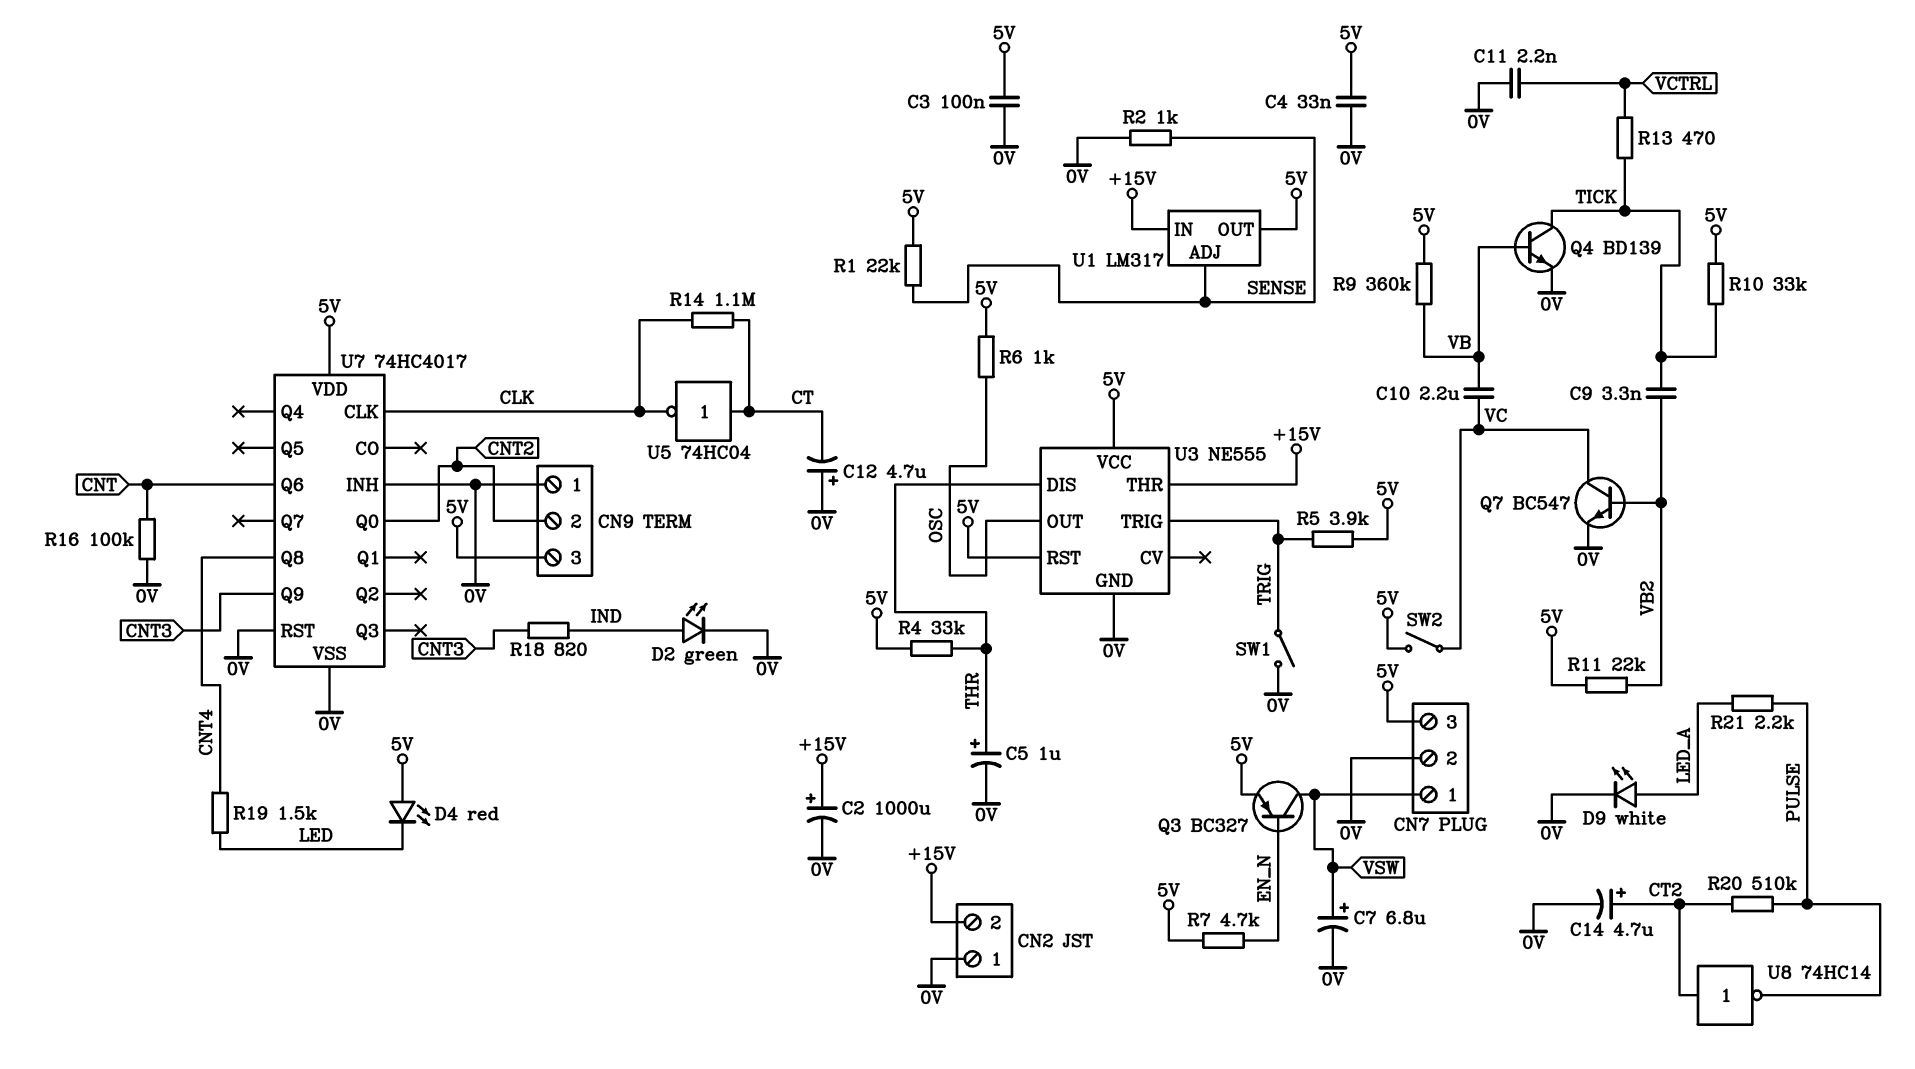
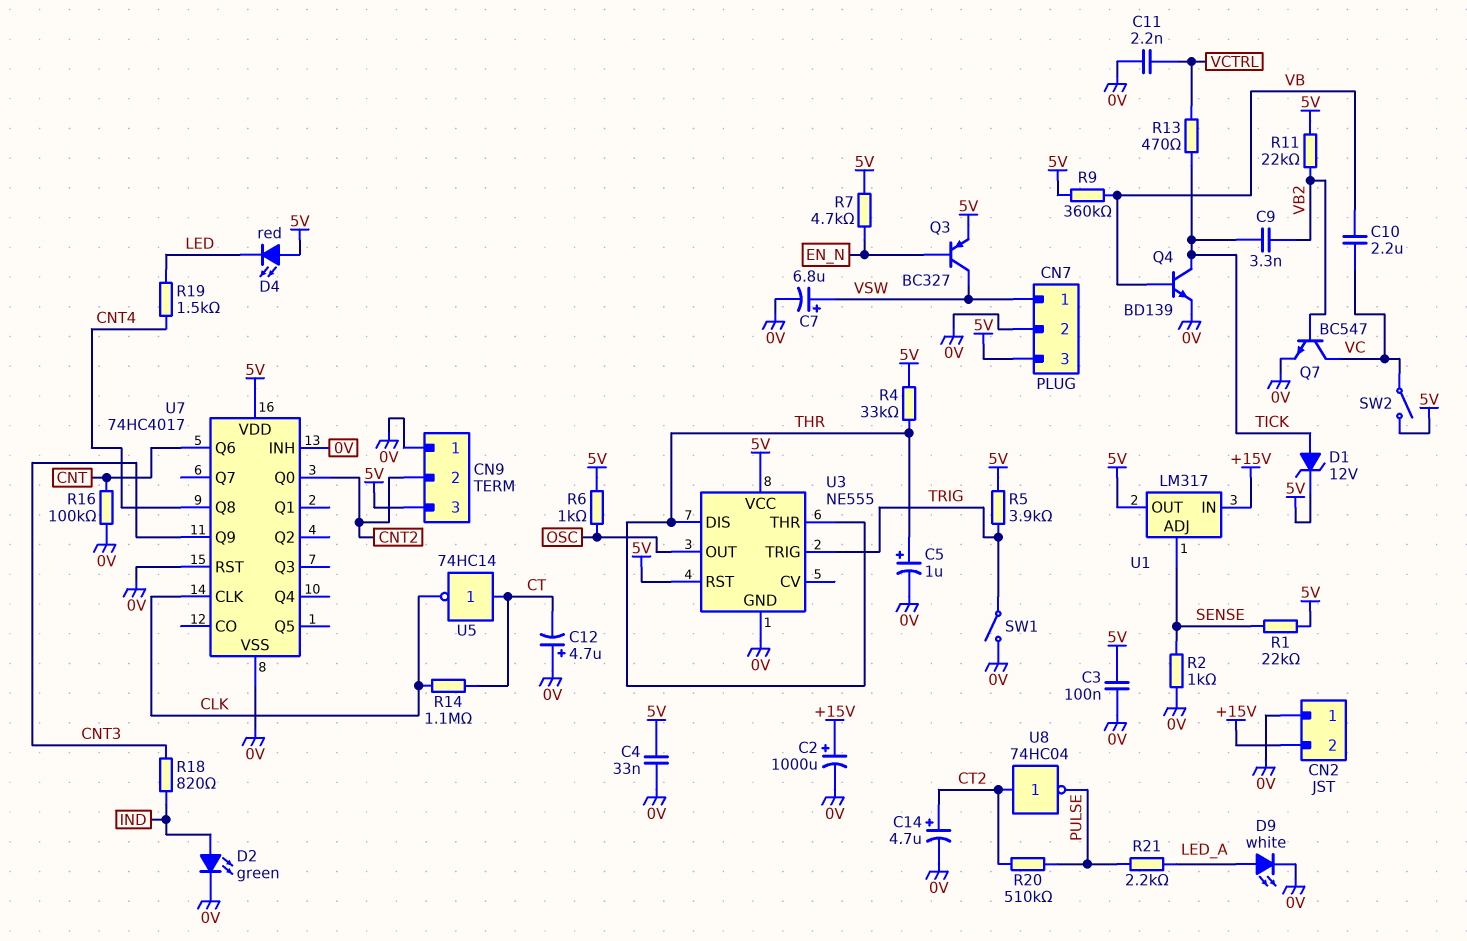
D1: none -> zener 12V (A TICK, K 5V)
R10: 33k (5V, TICK) -> none
U3 pin THR: +15V -> THR
U5: NOT 74HC04 (in CT, out CLK) -> NOT 74HC14 (in CT, out CLK)
U8: NOT 74HC14 (in CT2, out PULSE) -> NOT 74HC04 (in CT2, out PULSE)

